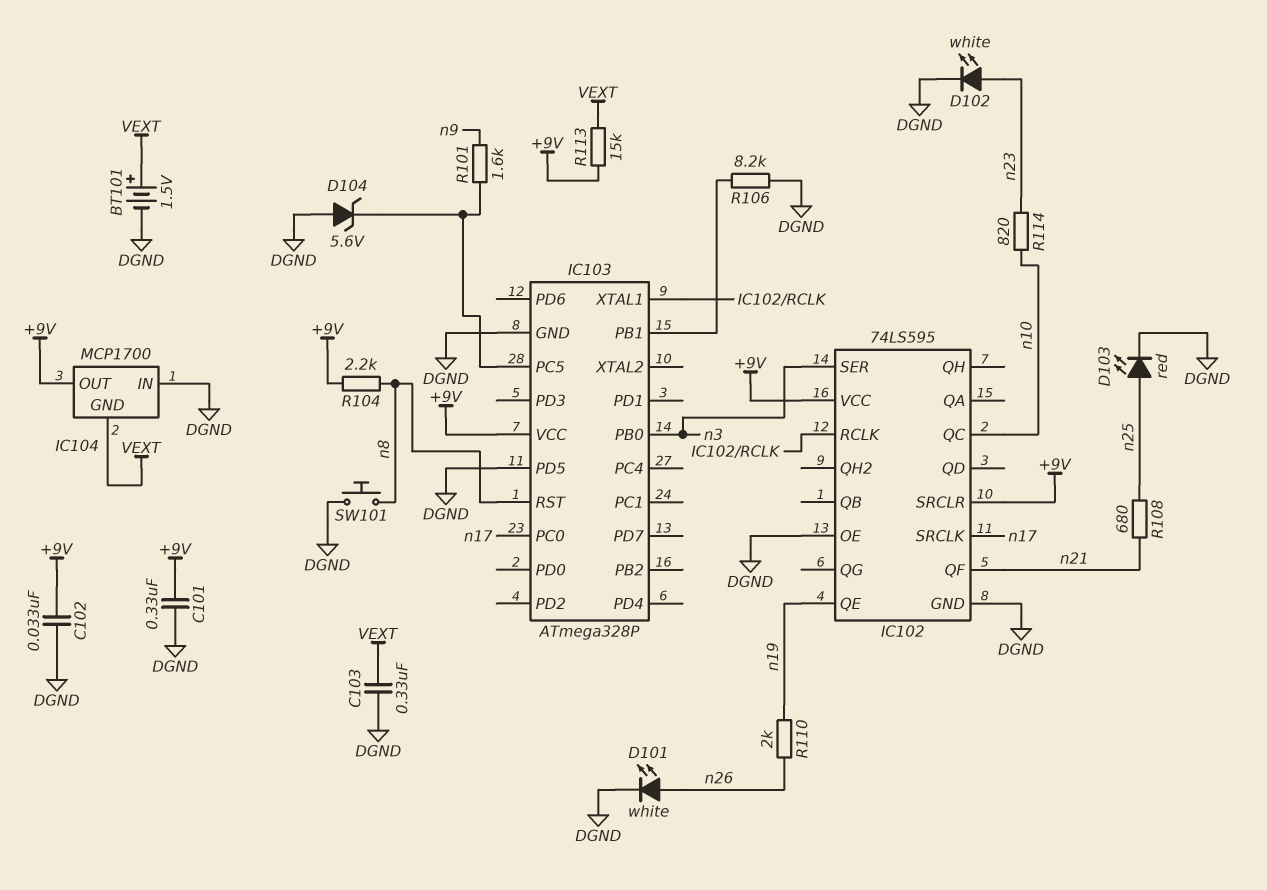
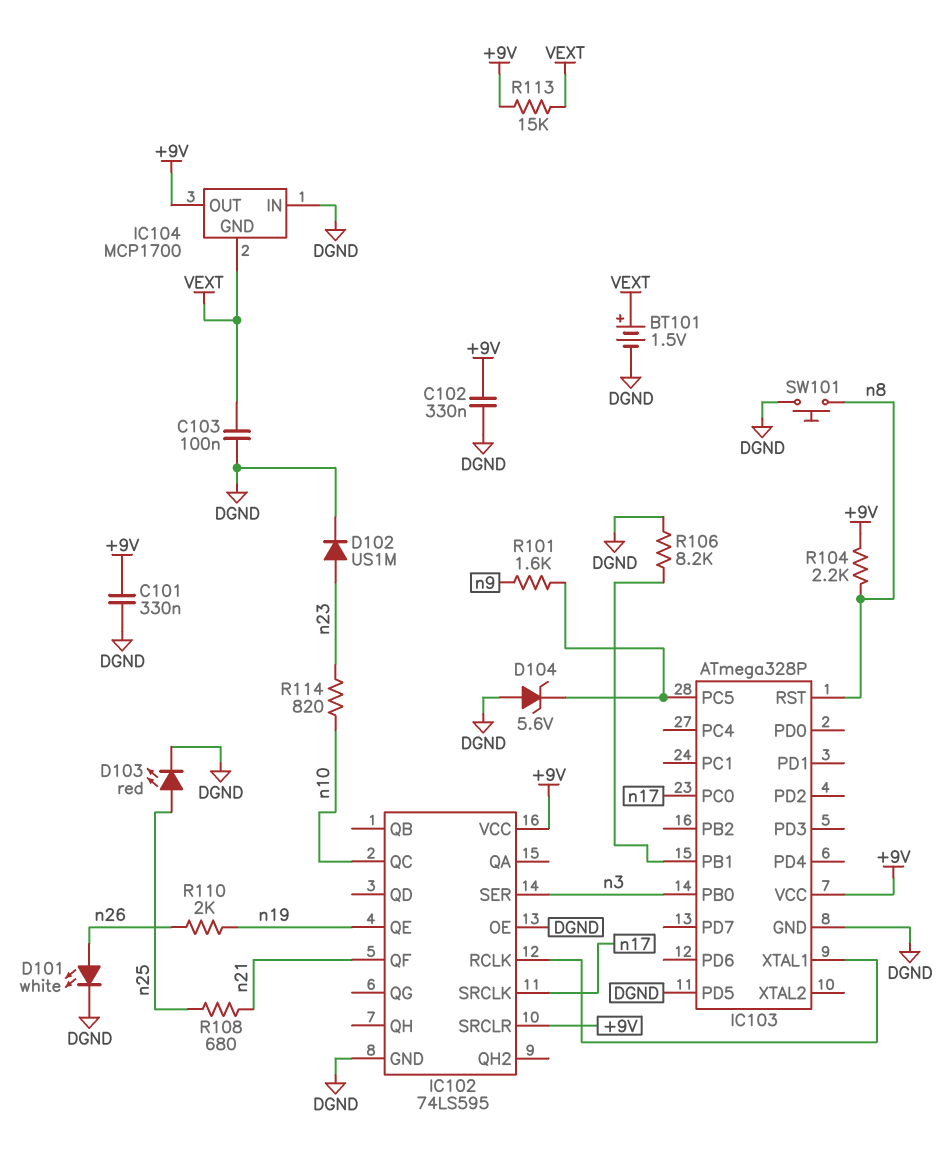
C102: 33nF (+9V, DGND) -> 330nF (+9V, DGND)
C103: 330nF (DGND, VEXT) -> 100nF (DGND, VEXT)
D102: LED white (A n23, K DGND) -> diode US1M (A n23, K DGND)

